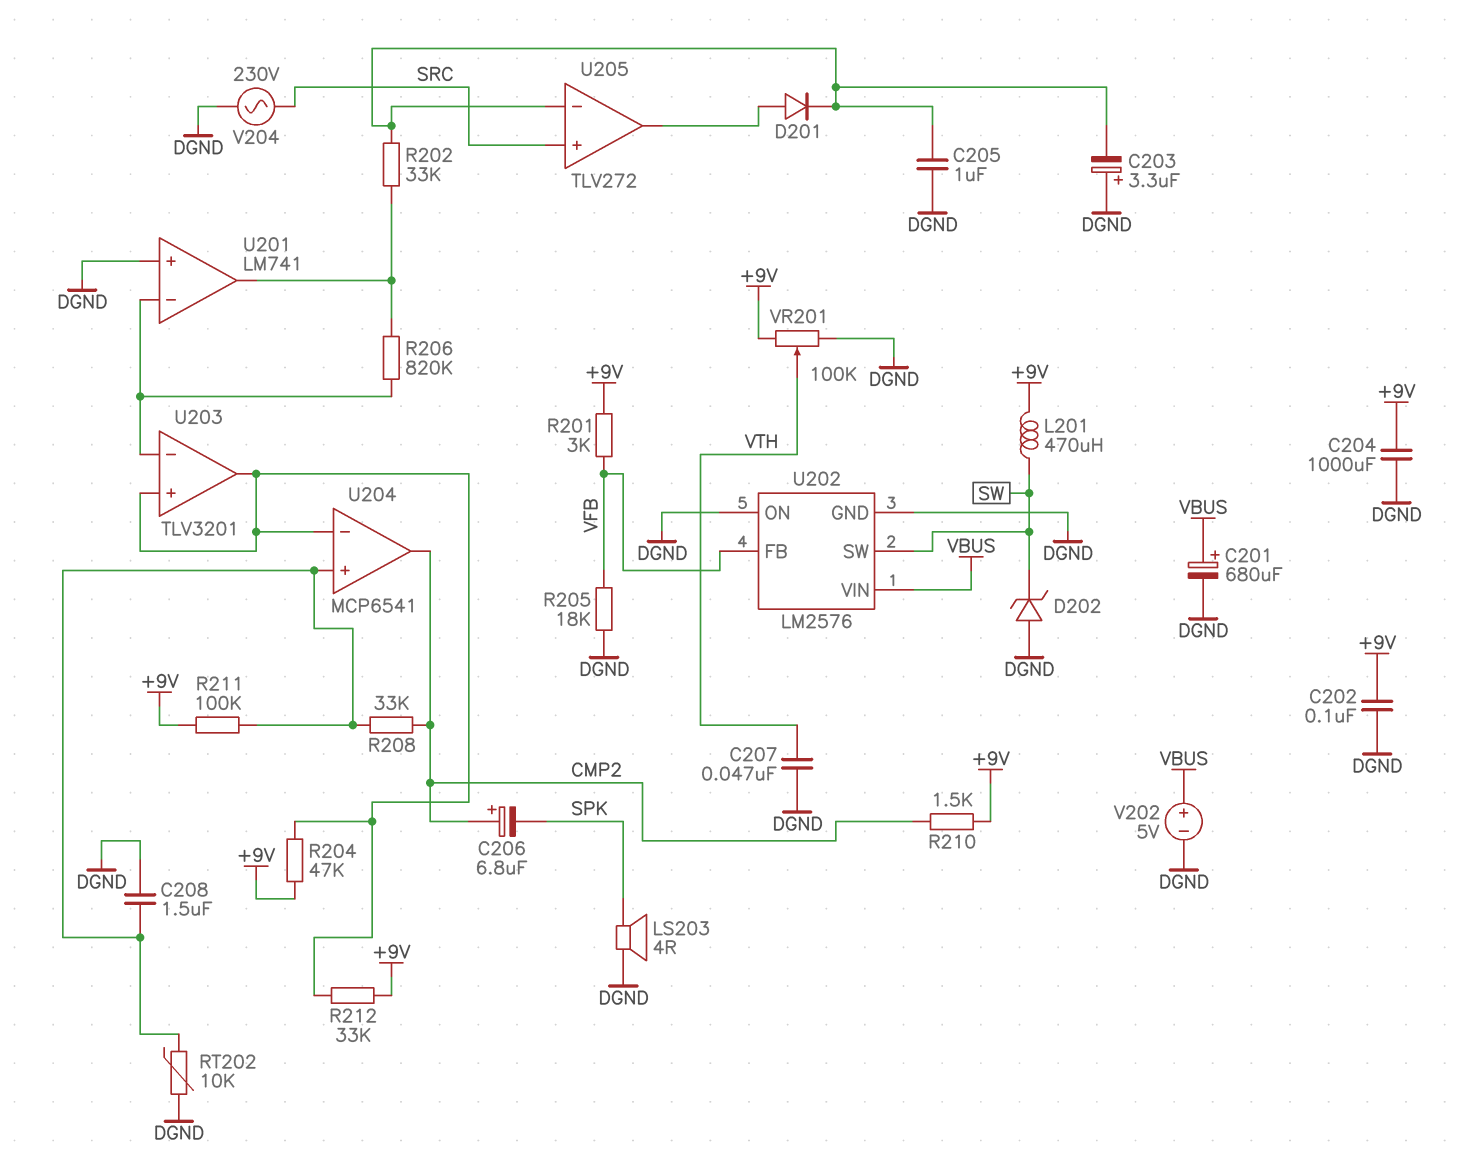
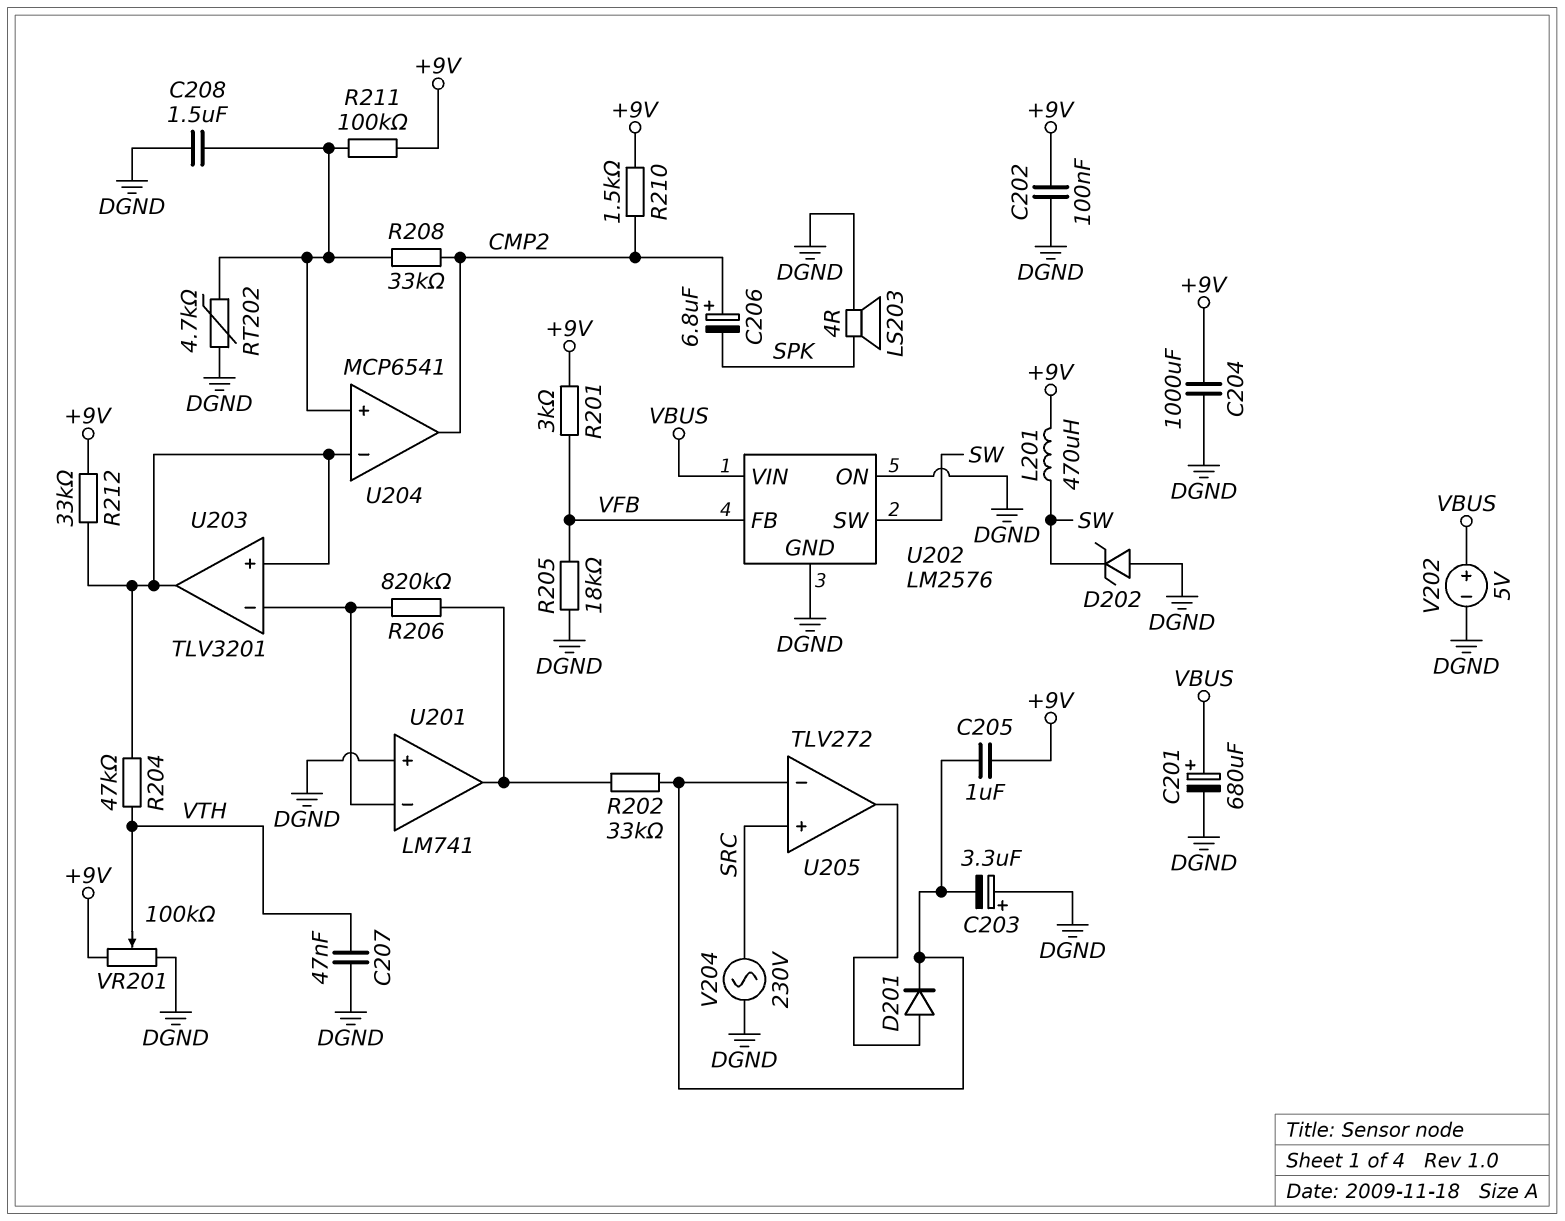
C205: 1uF (DGND, U205/in-) -> 1uF (+9V, U205/in-)
R204: 47k (+9V, U203/in+) -> 47k (U203/in+, VTH)
RT202: 10k (DGND, U204/in+) -> 4.7k (DGND, U204/in+)

